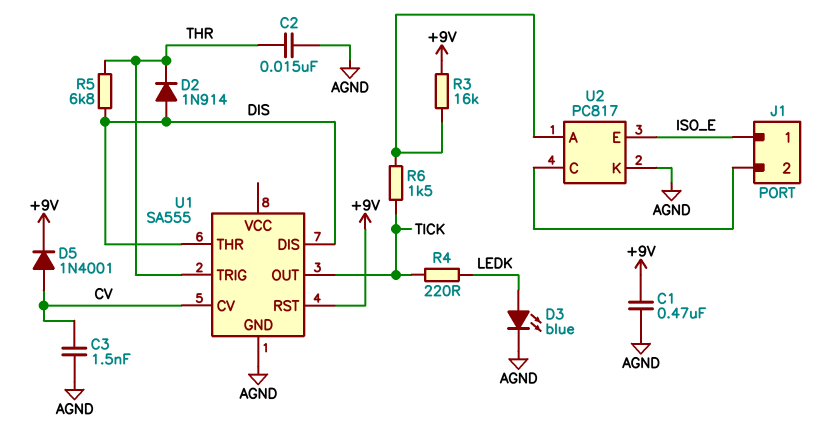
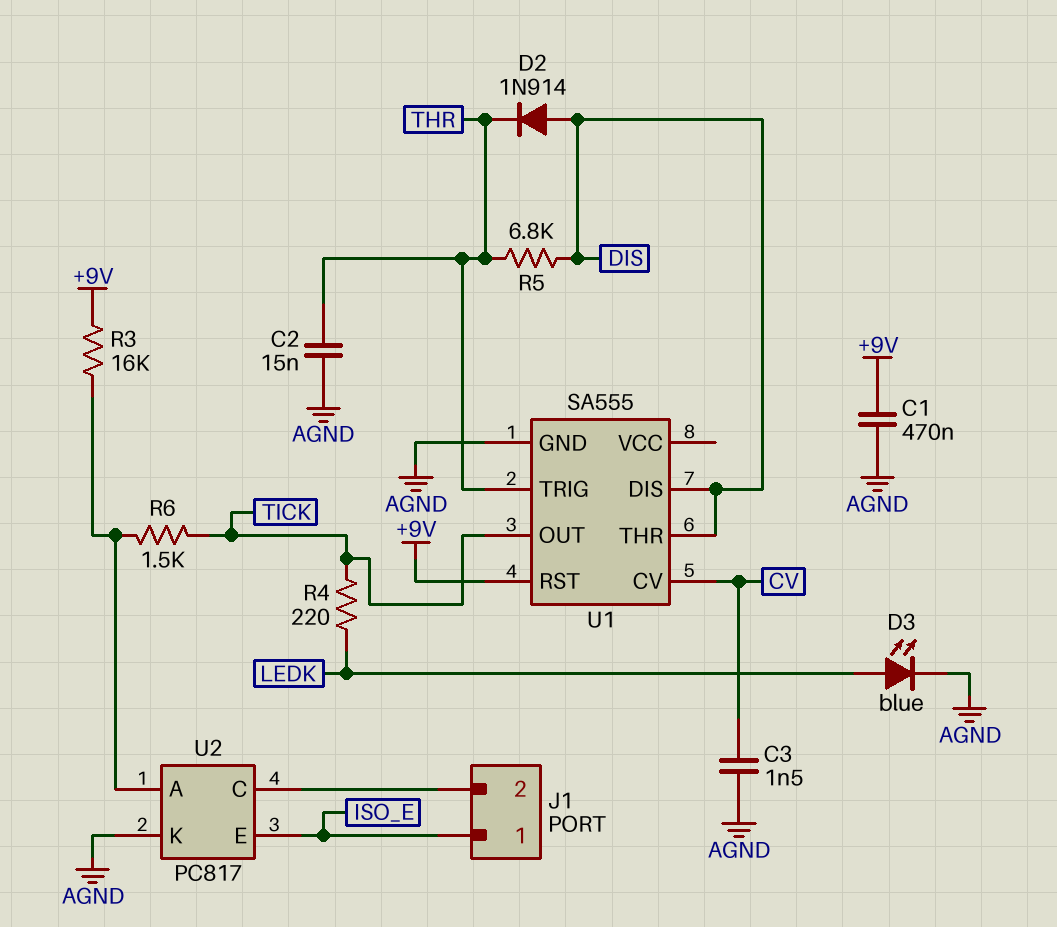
D5: diode 1N4001 (A CV, K +9V) -> none

